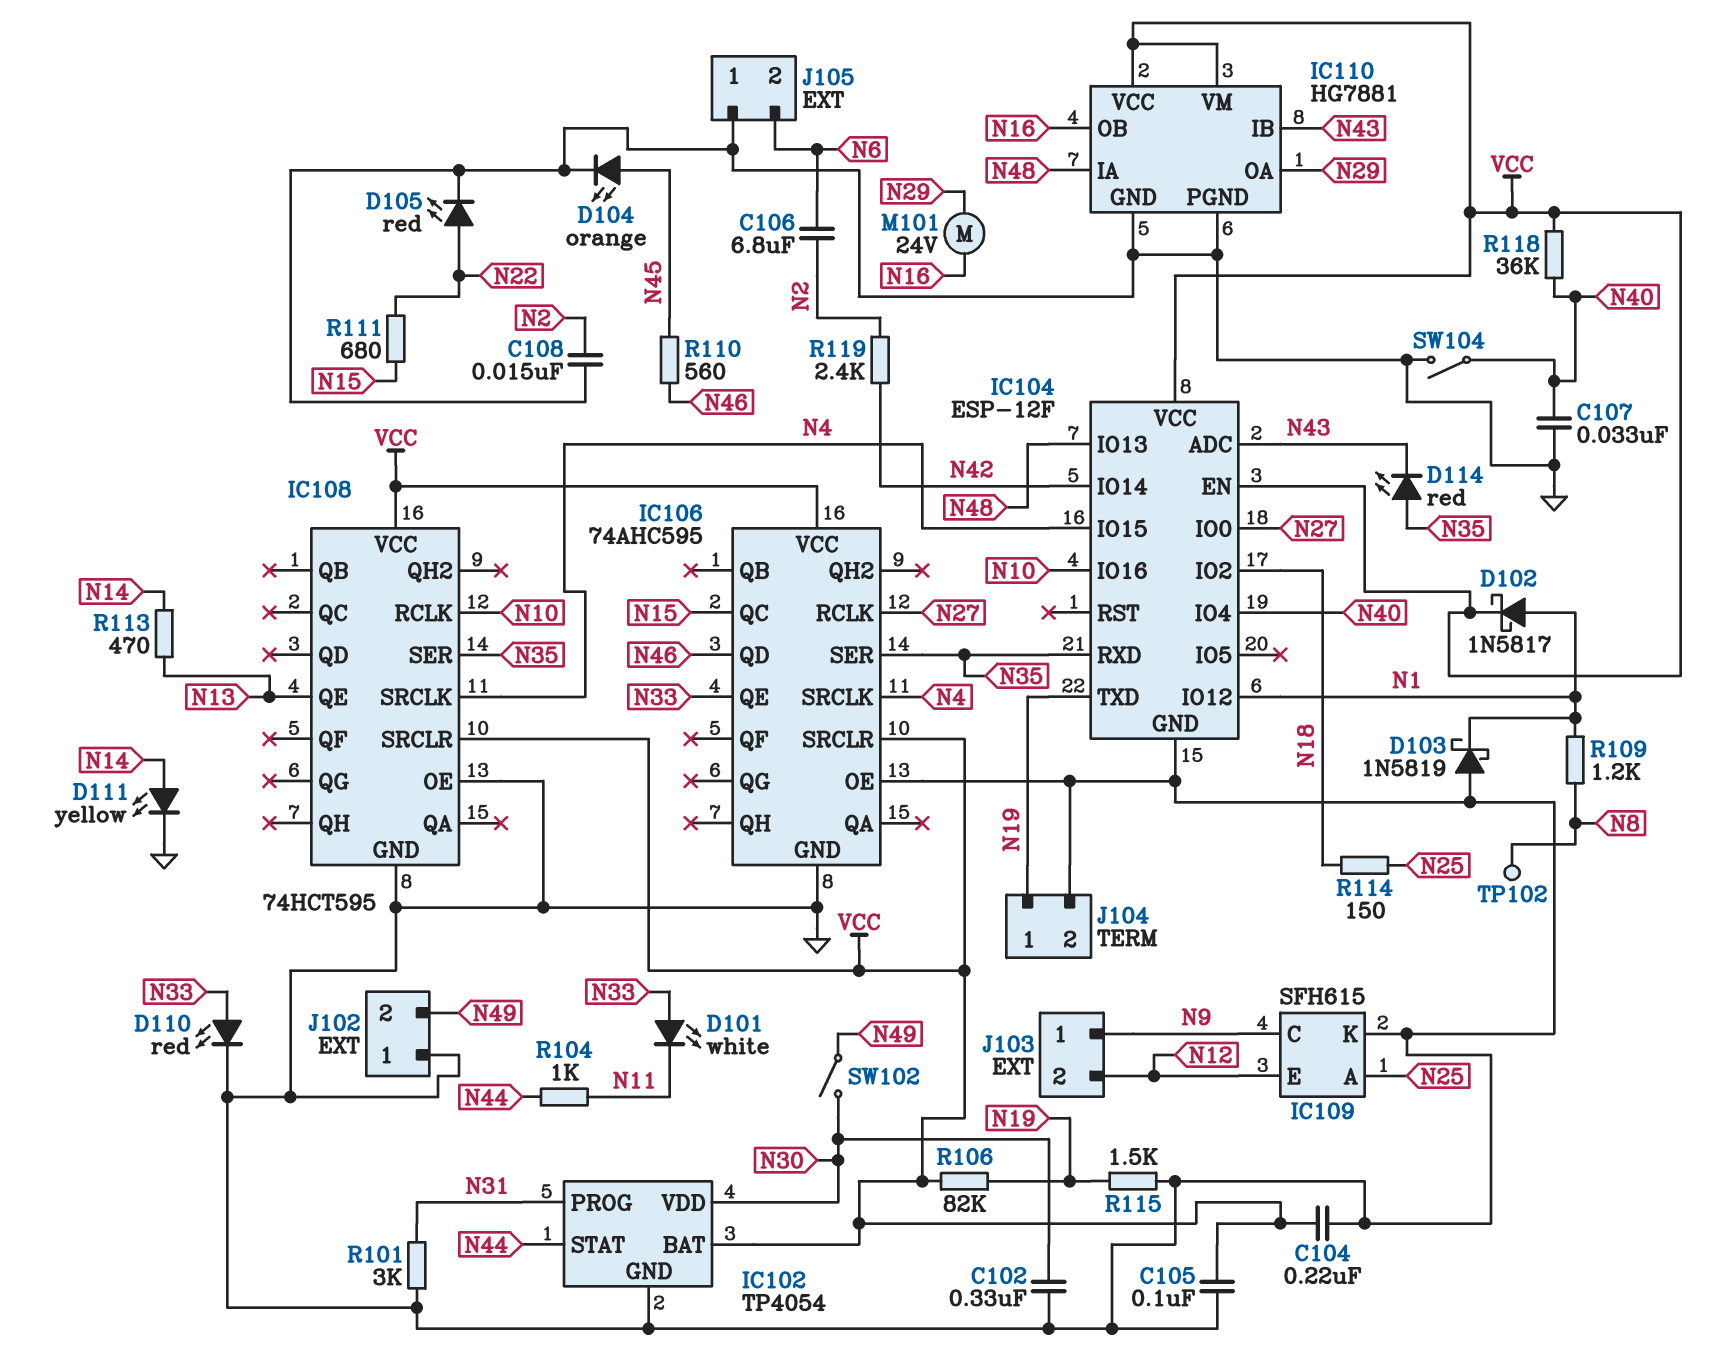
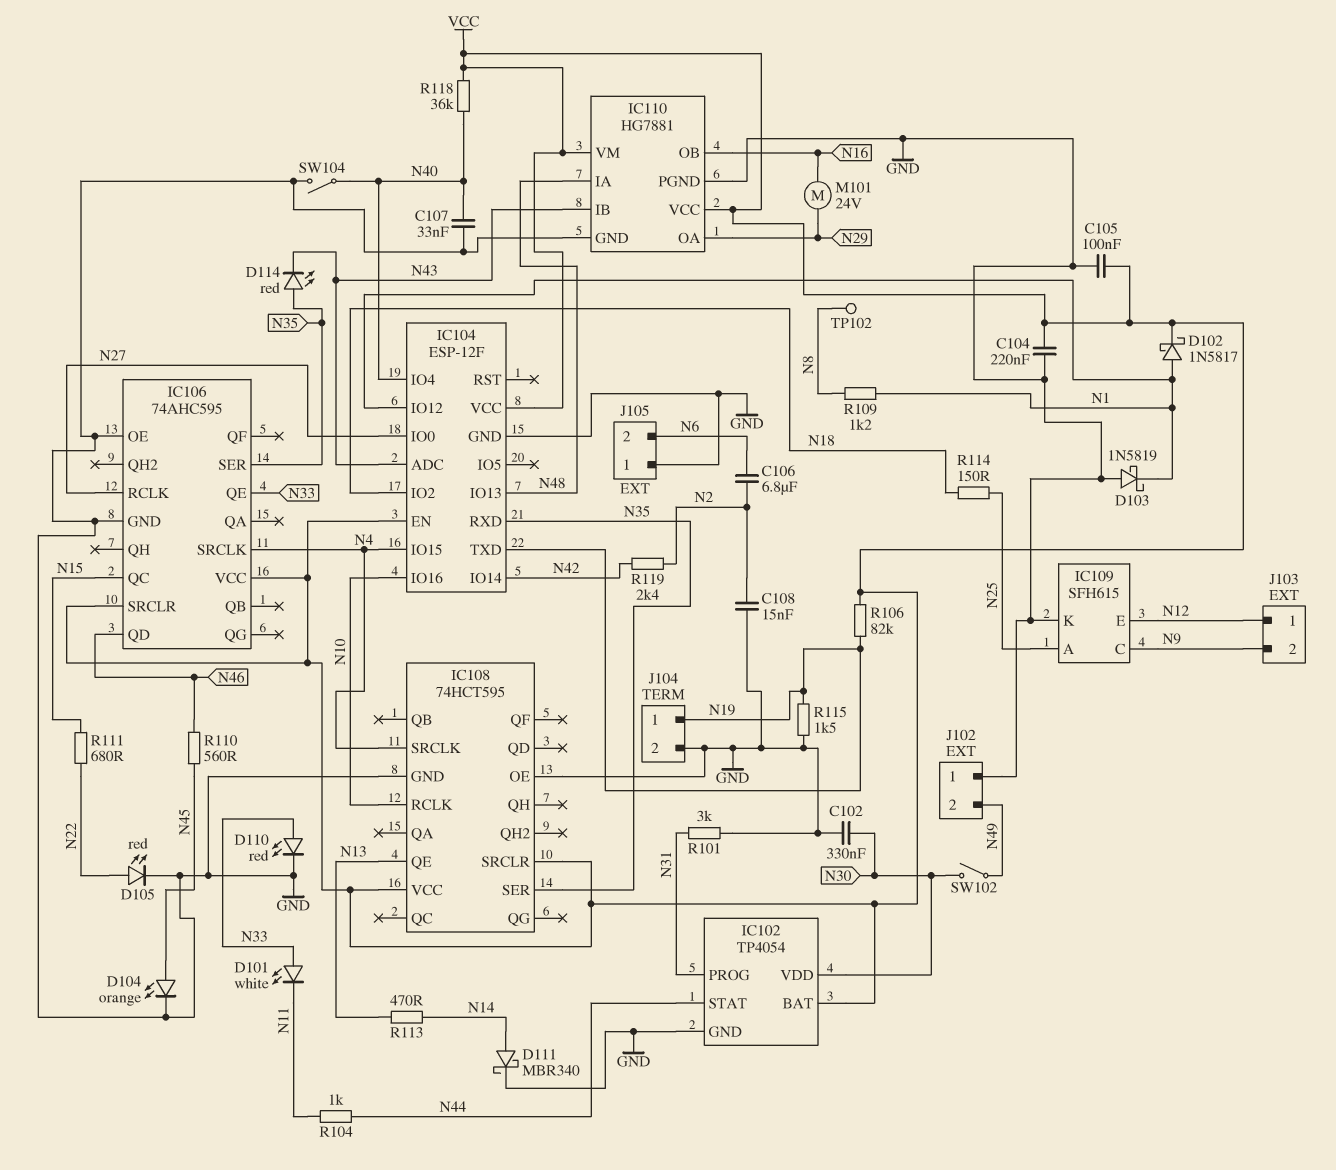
D111: LED yellow (A N14, K GND) -> schottky MBR340 (A N14, K GND)
J103 pin 1: N9 -> N12
J103 pin 2: N12 -> N9

